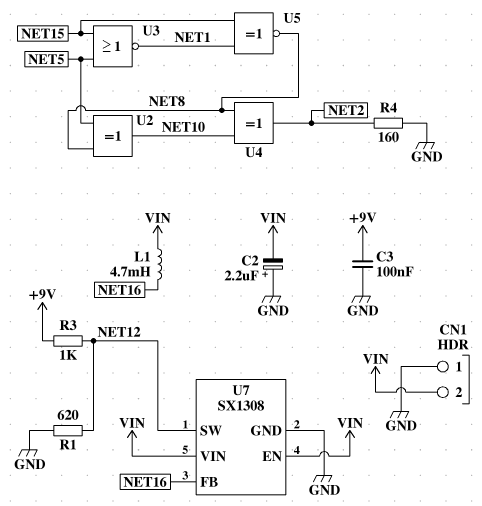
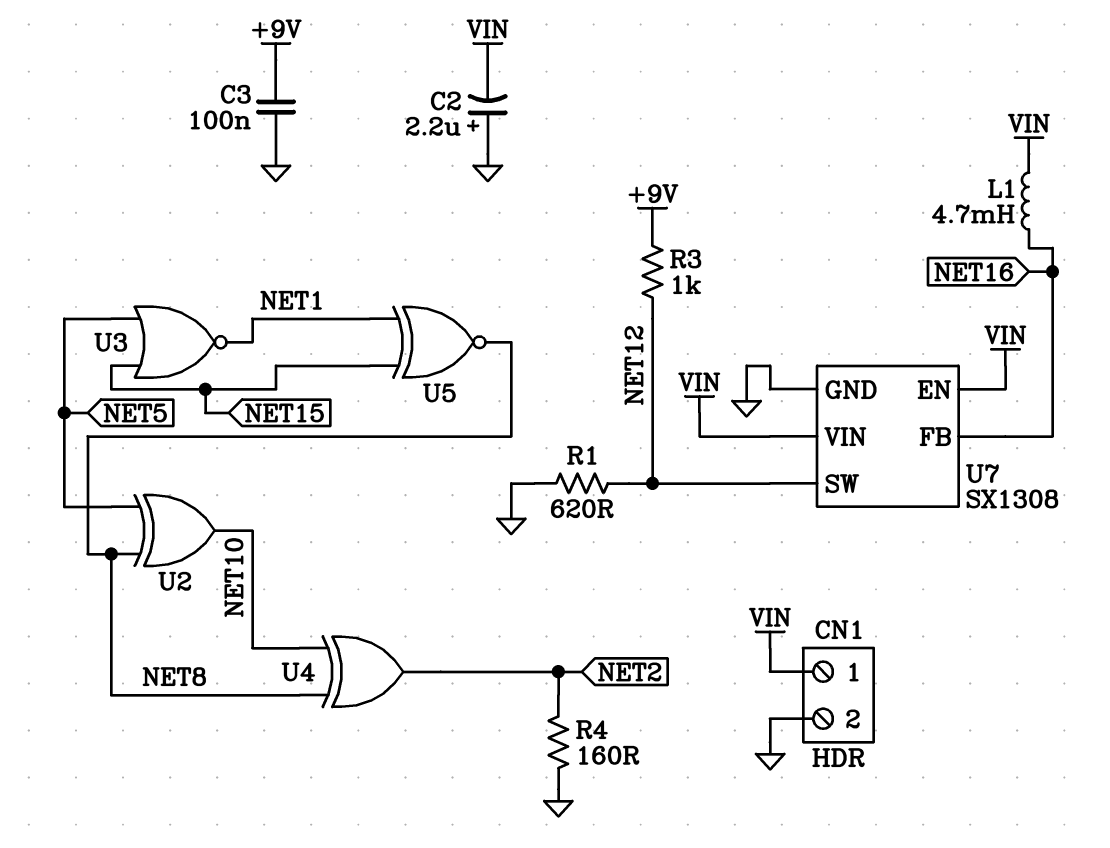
CN1 pin 1: GND -> VIN
CN1 pin 2: VIN -> GND

